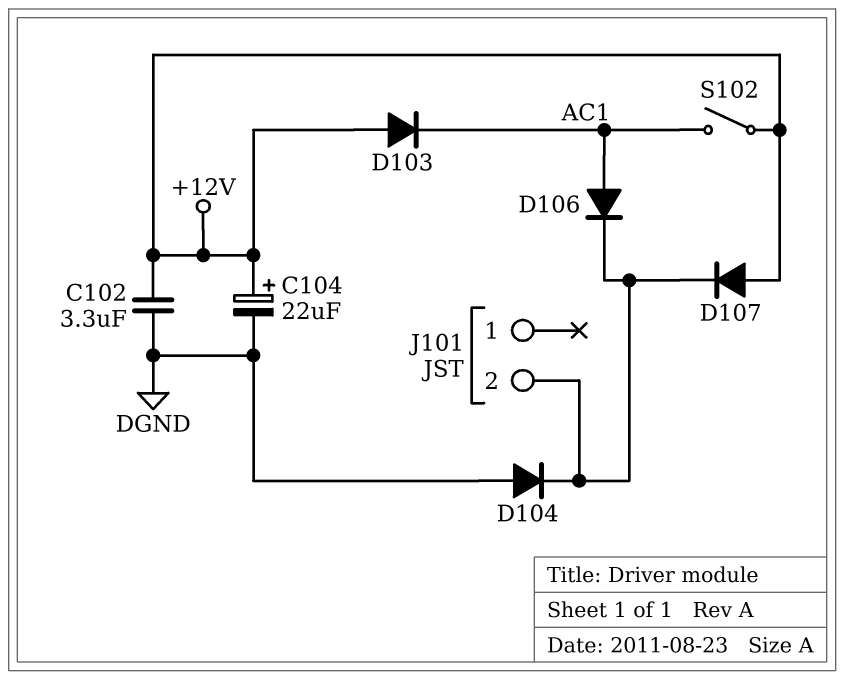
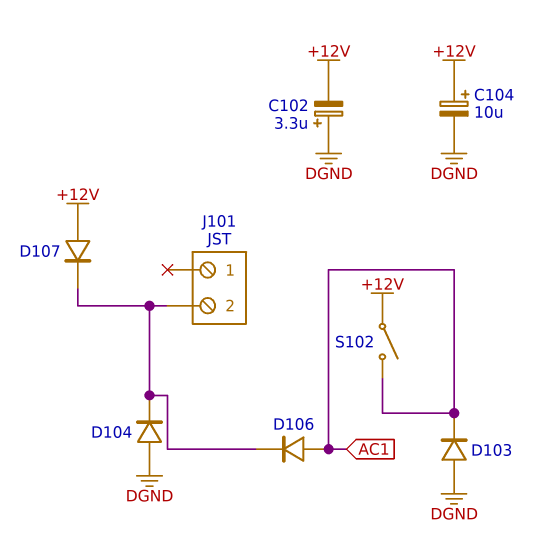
C102: 3.3uF (+12V, DGND) -> 3.3uF (plus DGND, minus +12V)
C104: 22uF (plus +12V, minus DGND) -> 10uF (plus +12V, minus DGND)
D103: diode (A +12V, K AC1) -> diode (A DGND, K AC1)

